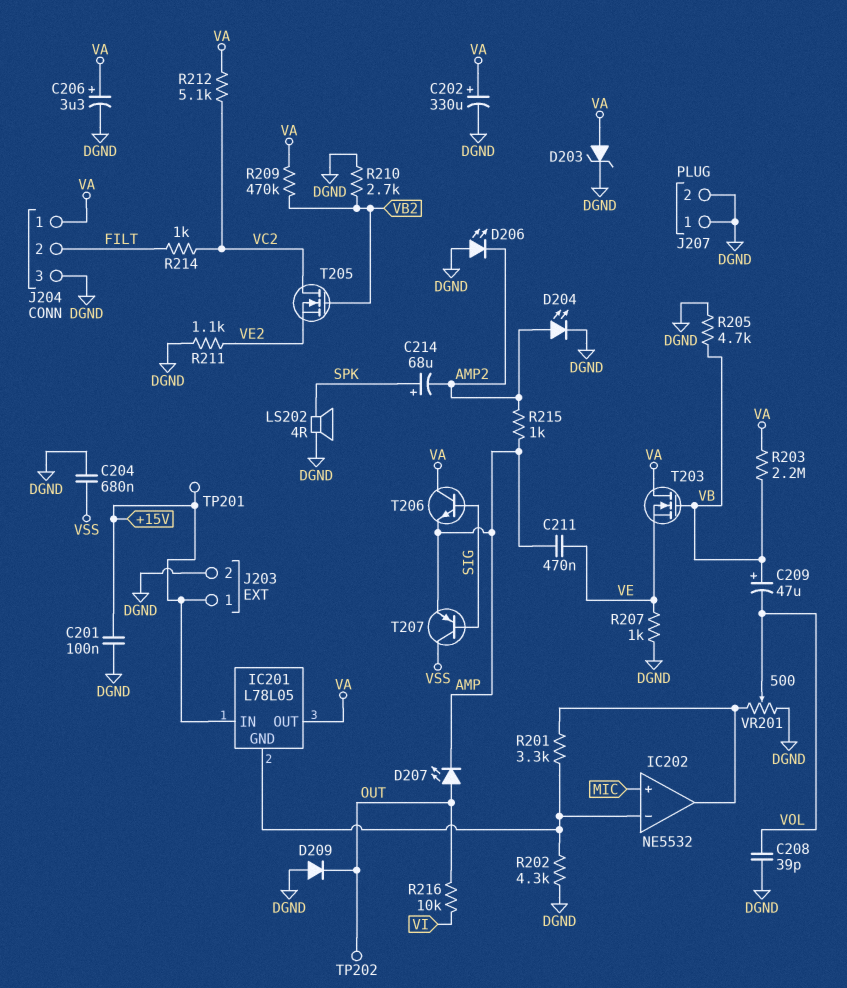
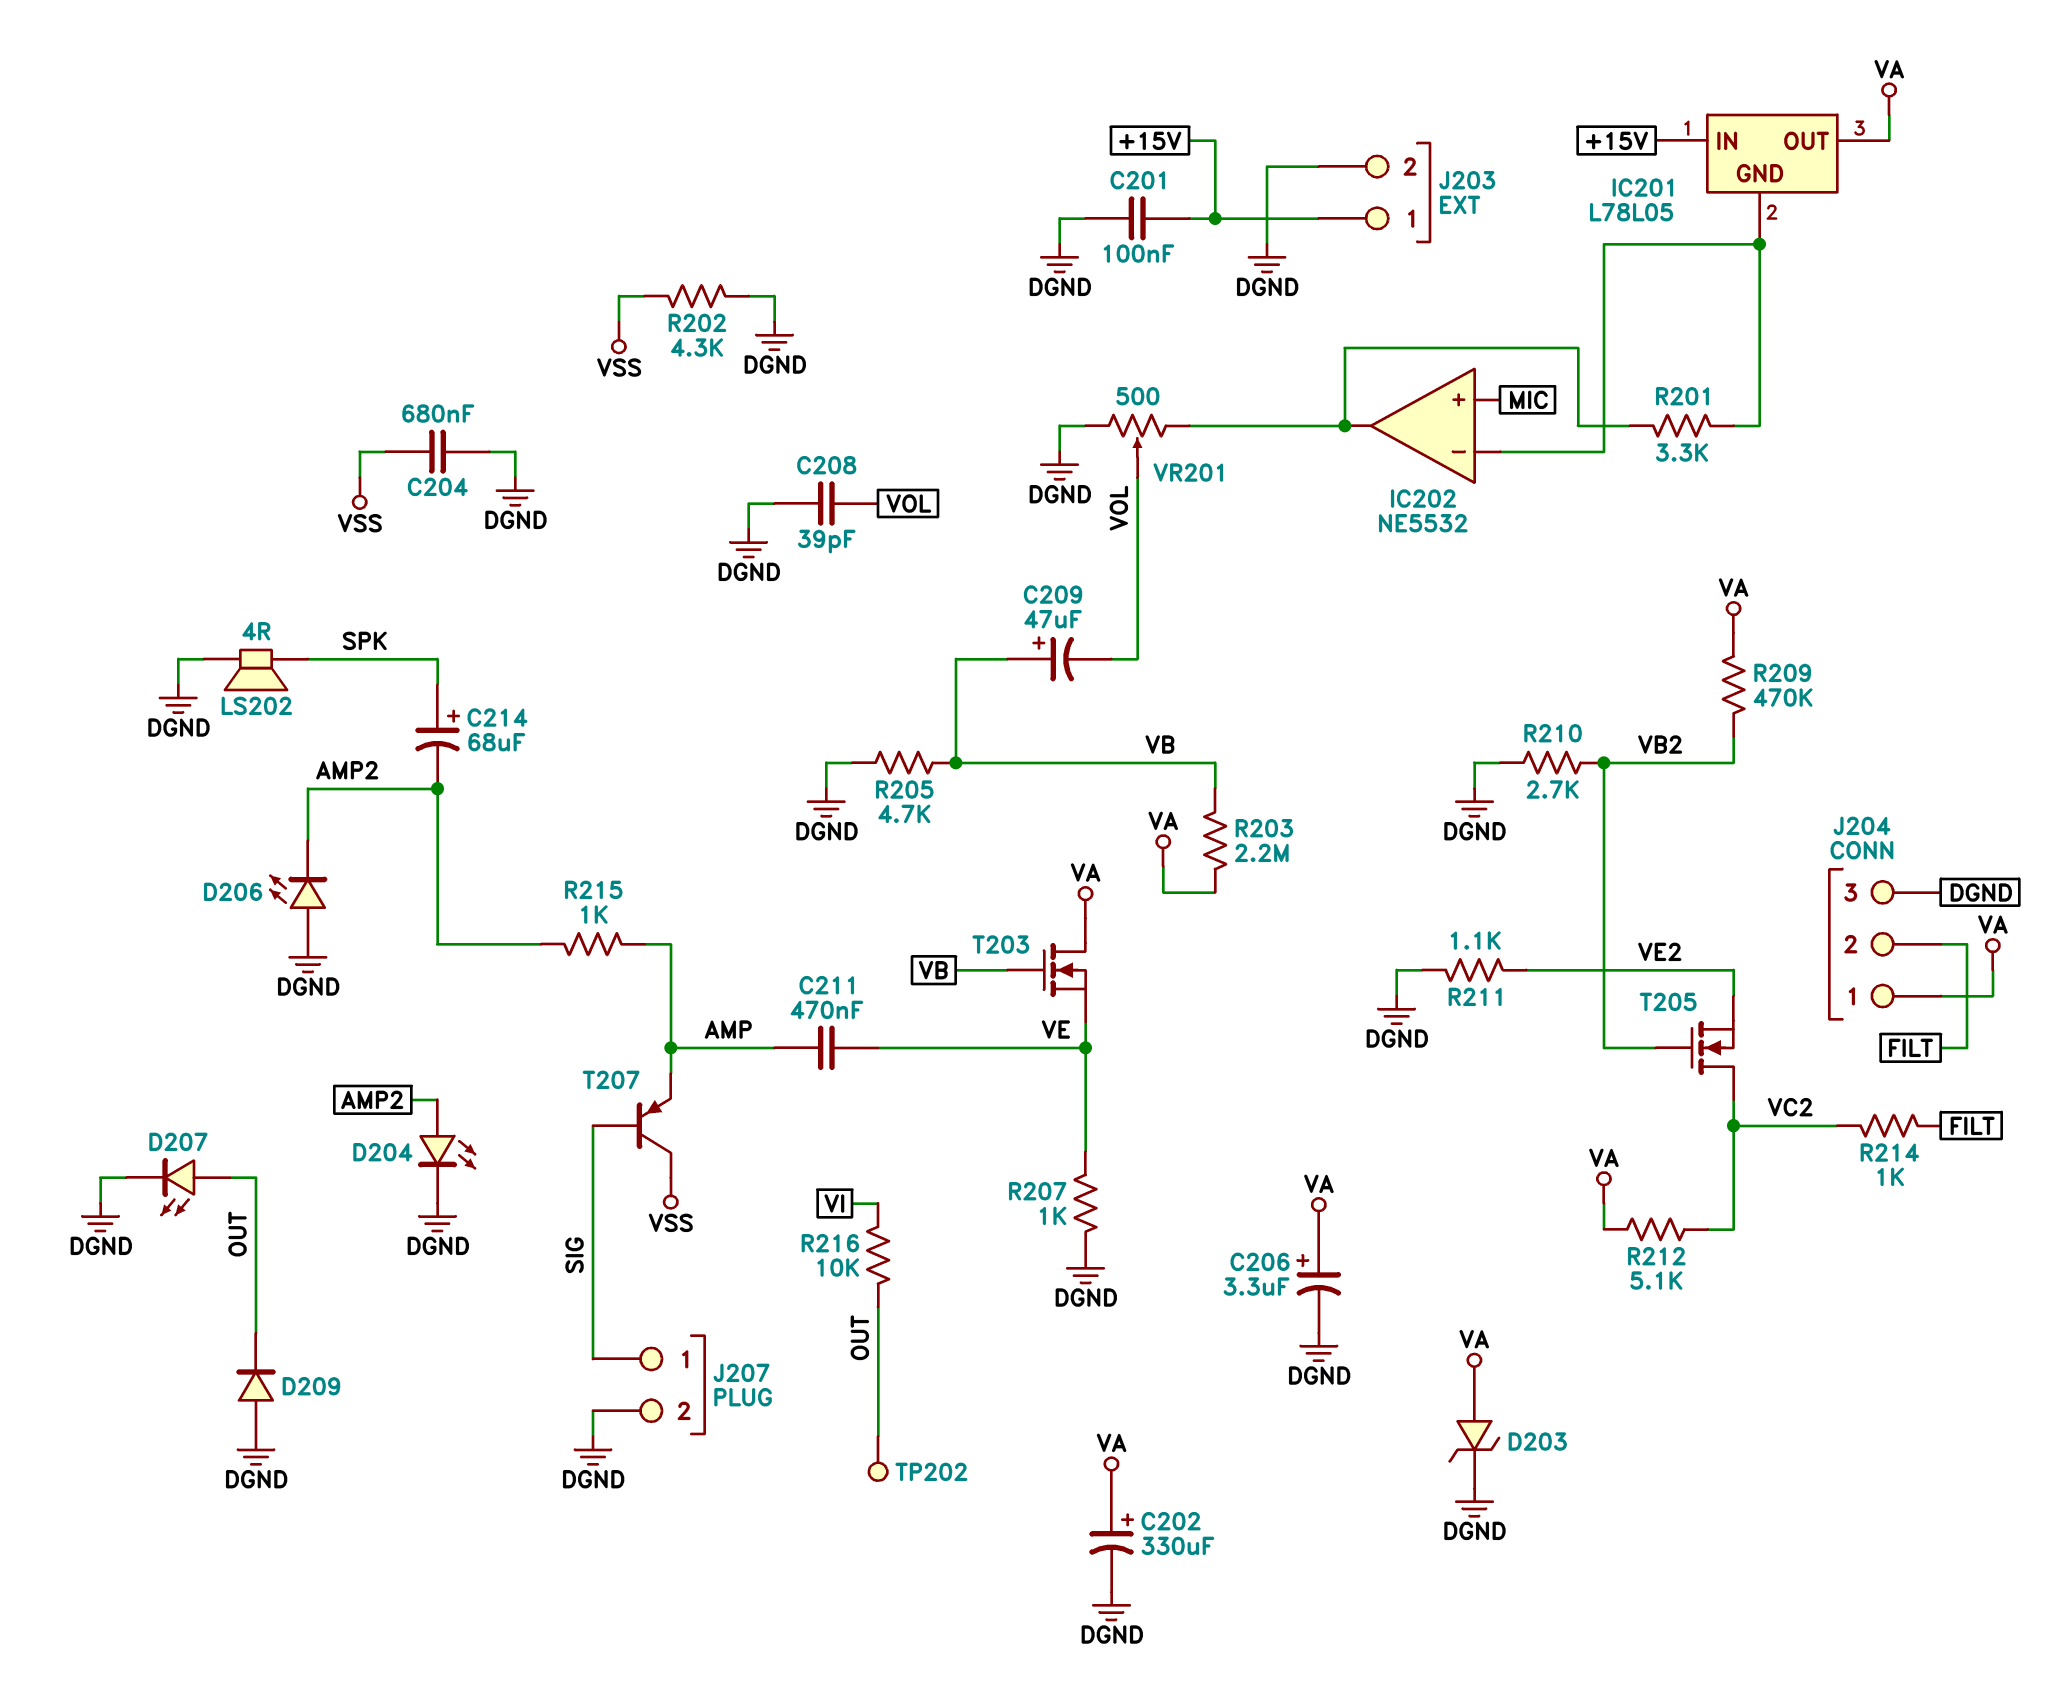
D207: LED (A OUT, K AMP) -> LED (A OUT, K DGND)
J207 pin 1: DGND -> SIG
R202: 4.3k (DGND, IC201/GND) -> 4.3k (DGND, VSS)
T206: NPN (B SIG, C VA, E AMP) -> none
TP201: test point (+15V) -> none

